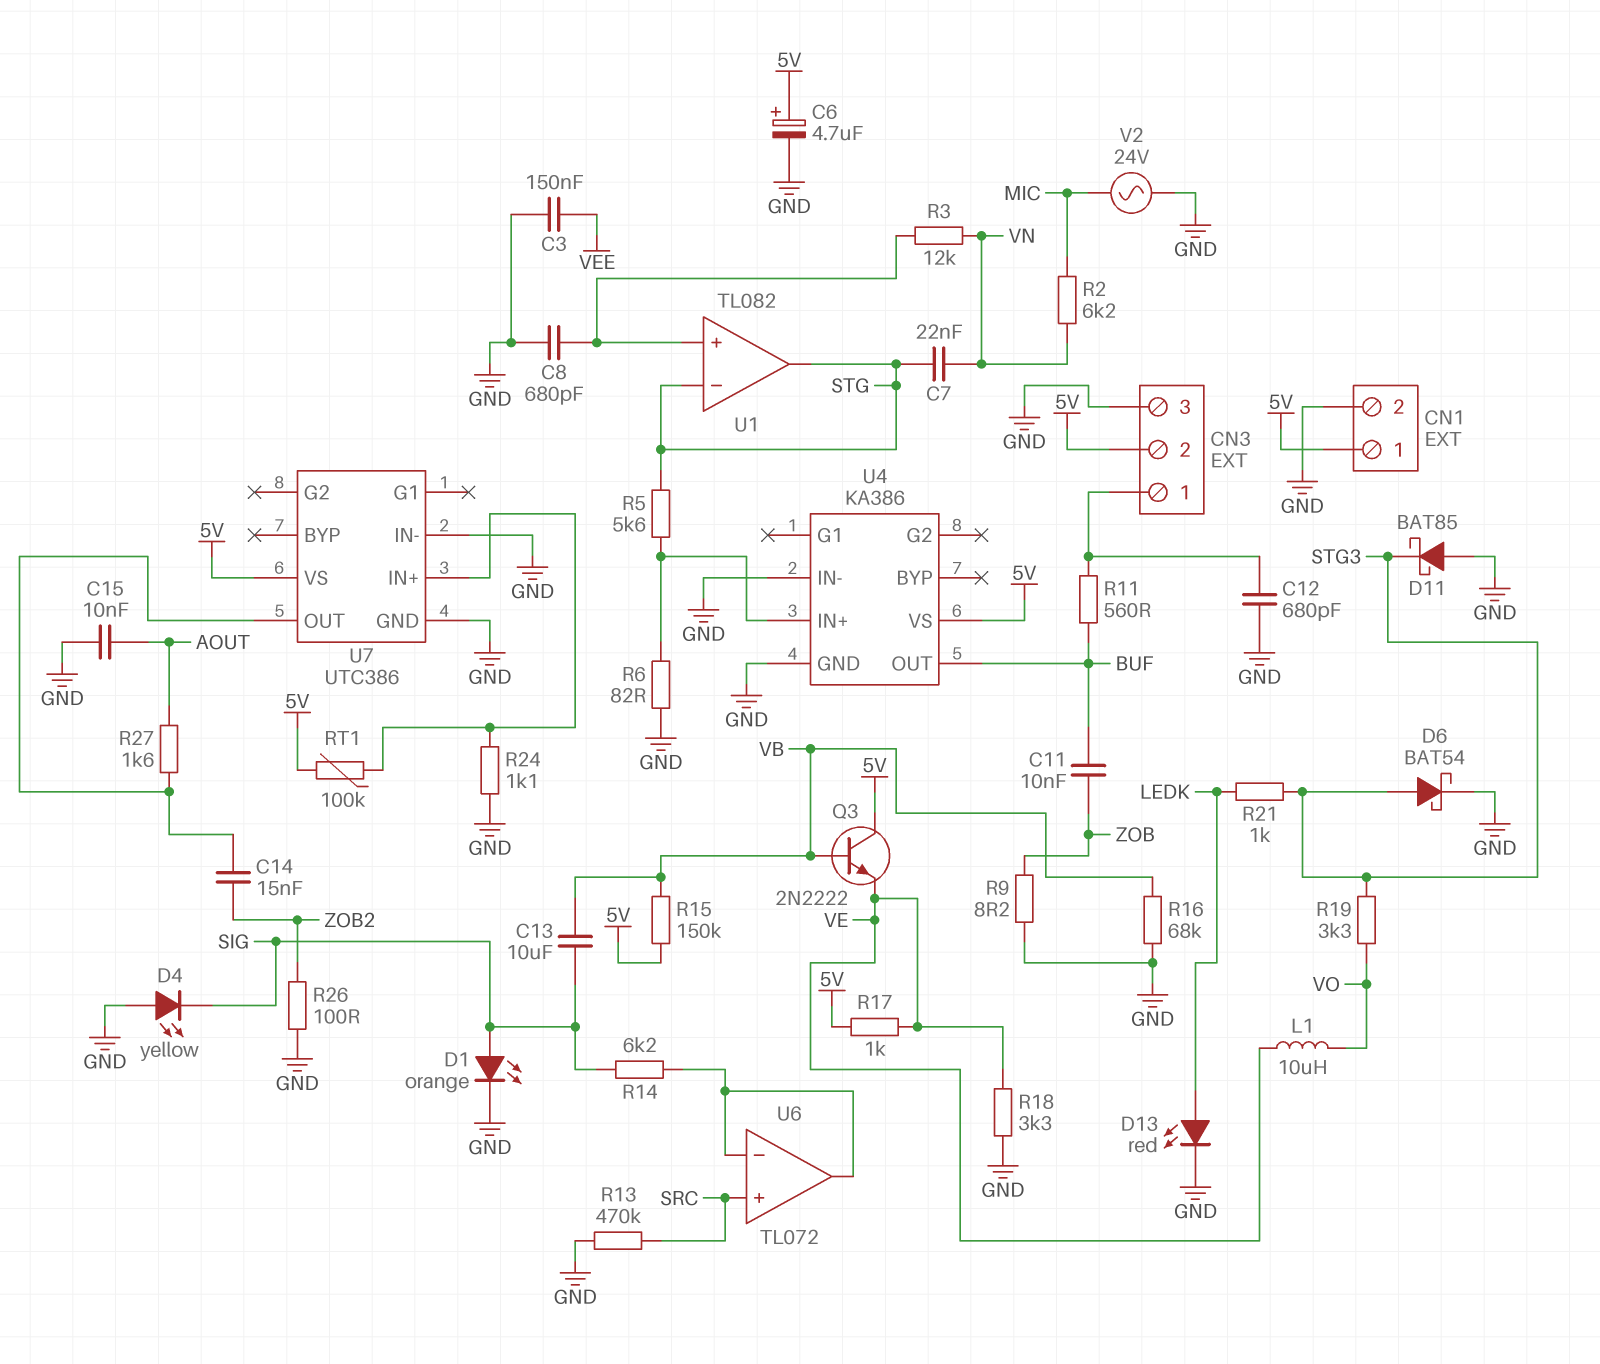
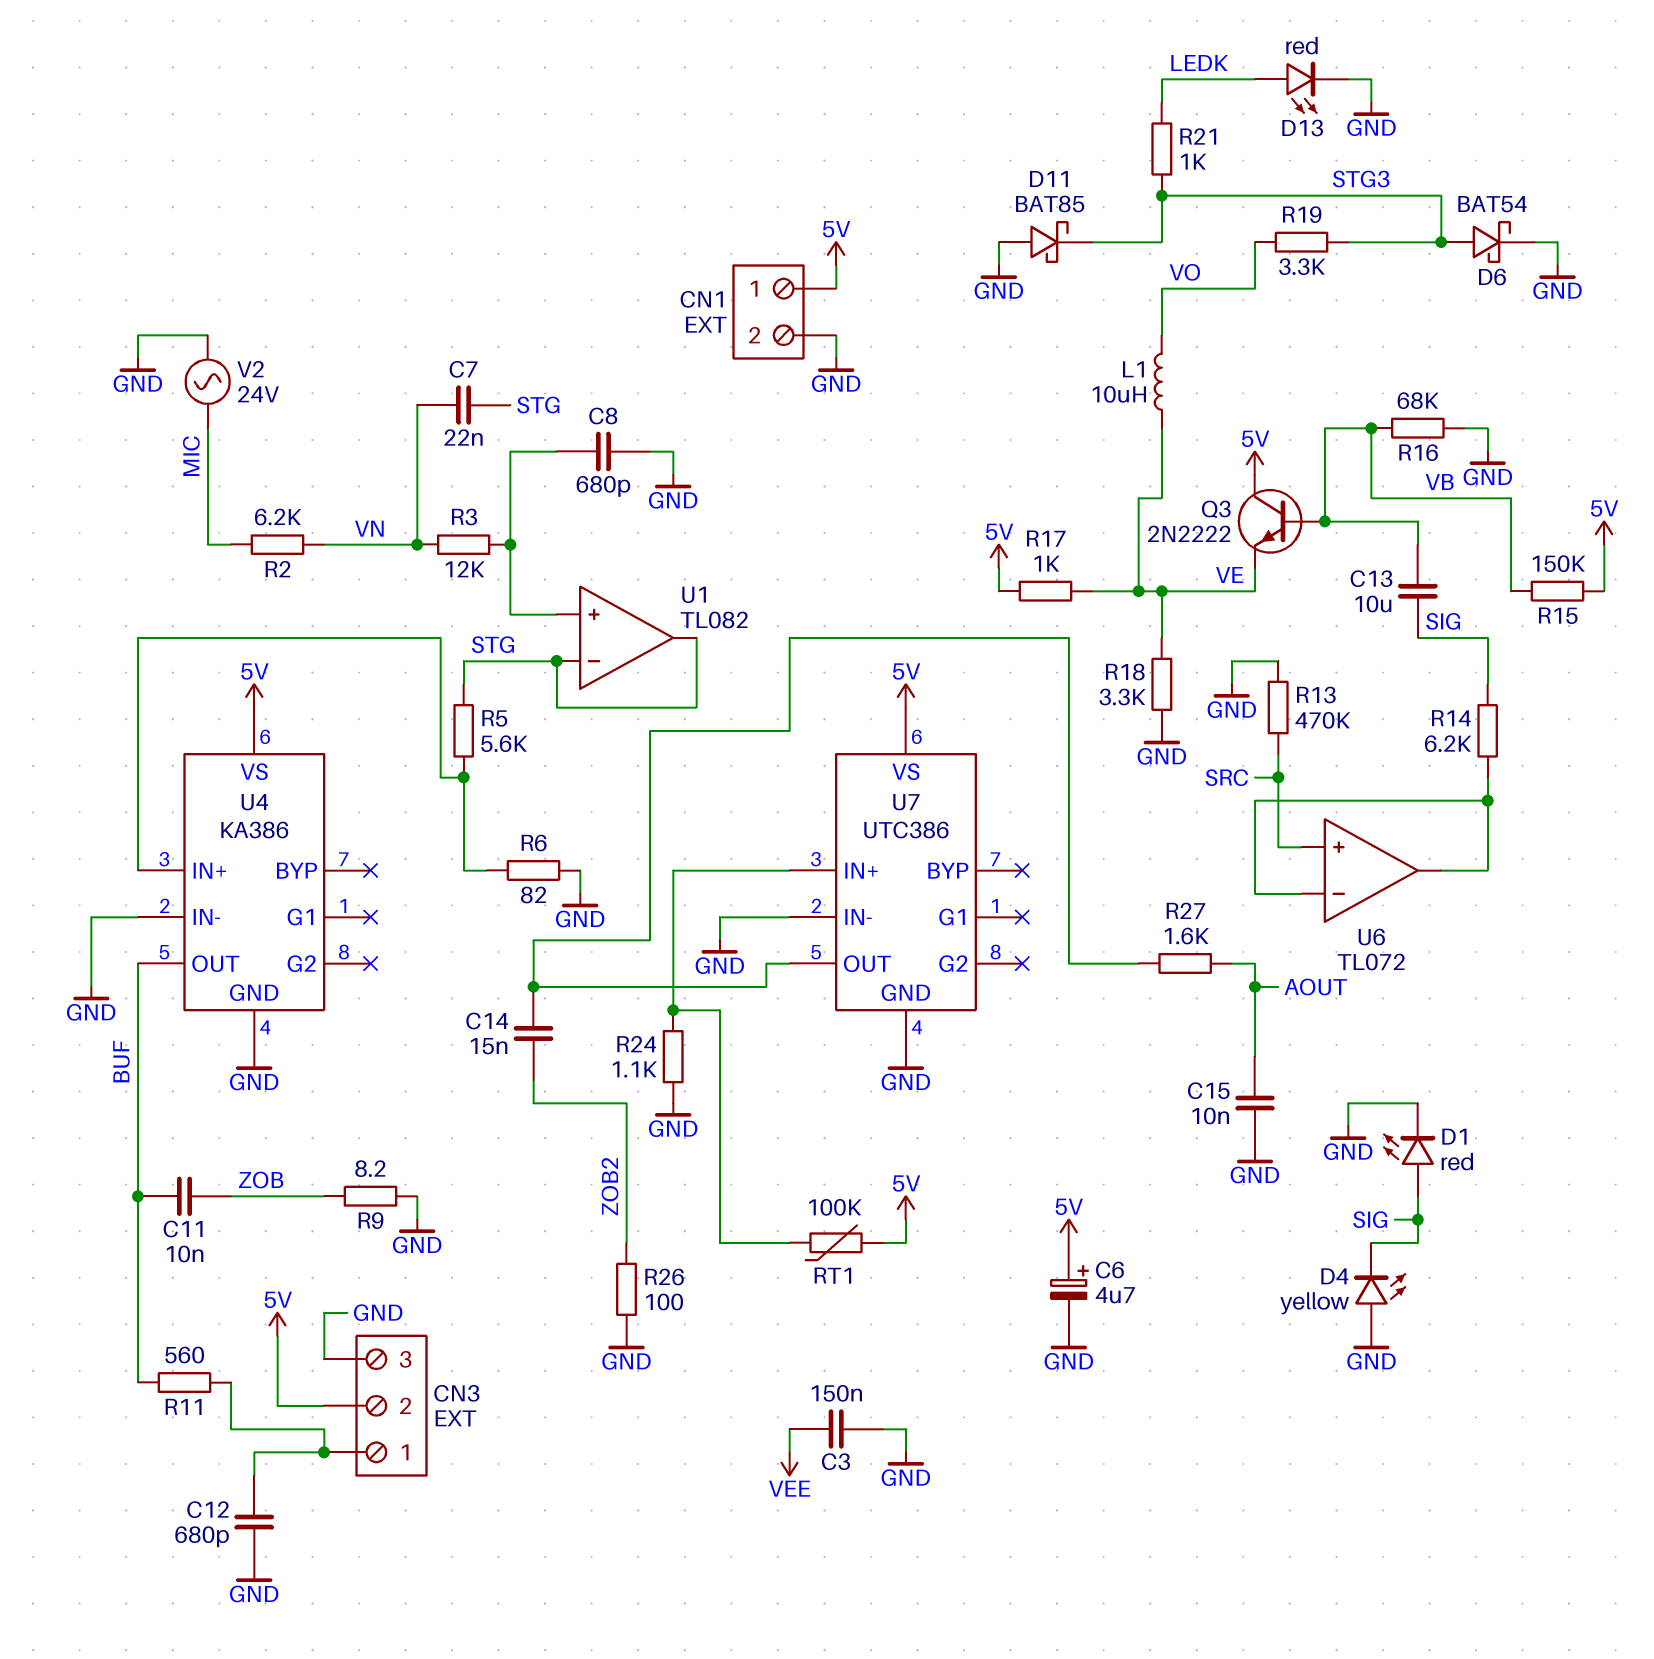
D1: LED orange (A SIG, K GND) -> LED red (A SIG, K GND)

